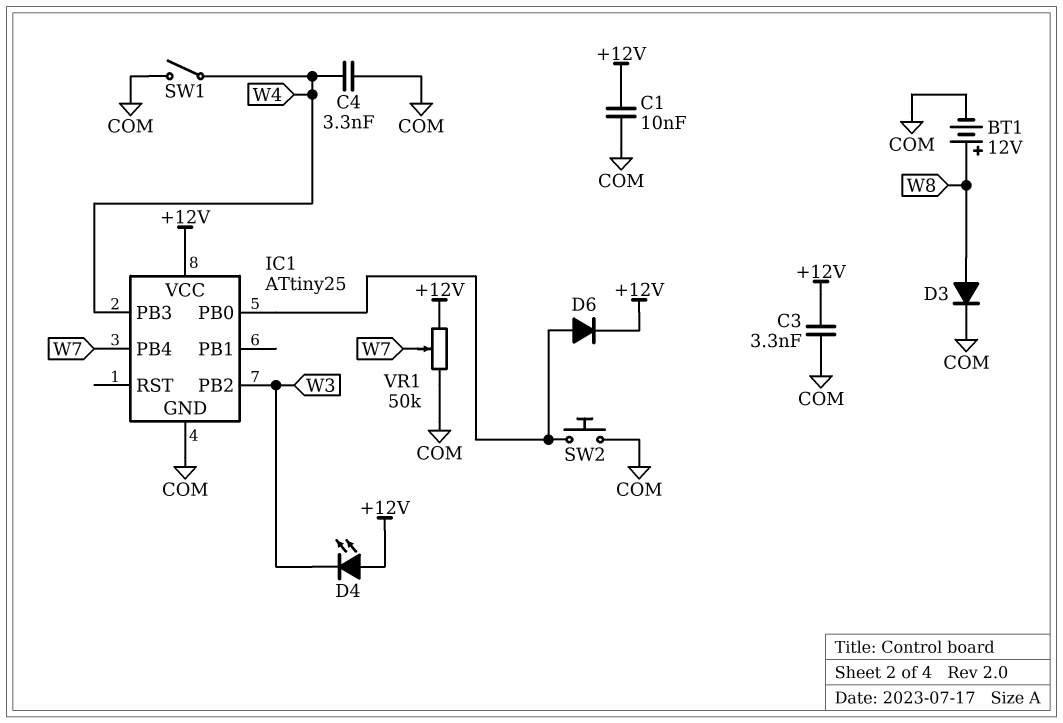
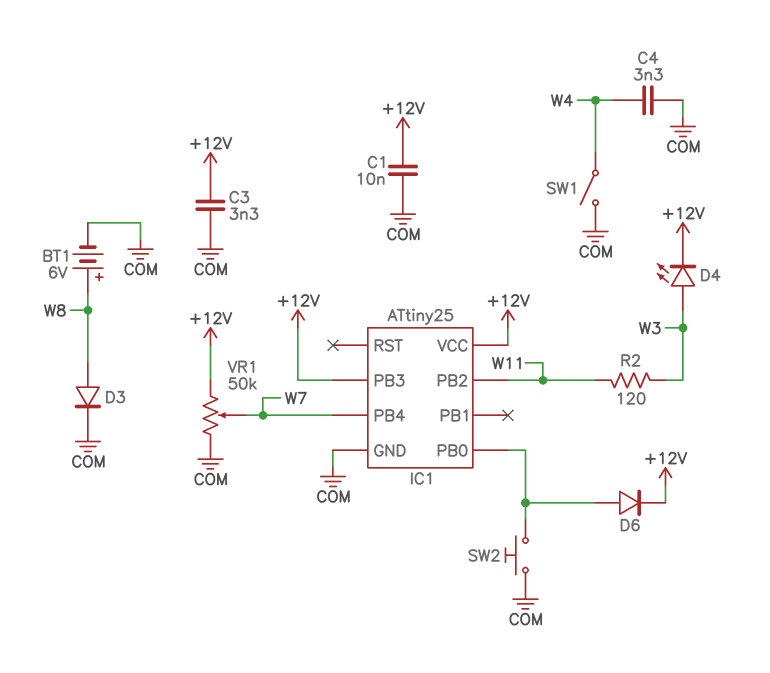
BT1: 12V (plus W8, minus COM) -> 6V (plus W8, minus COM)
D4: LED (A +12V, K W3) -> LED (A W3, K +12V)
IC1 pin PB2: W3 -> W11
IC1 pin PB3: W4 -> +12V
R2: none -> 120 (W3, W11)

